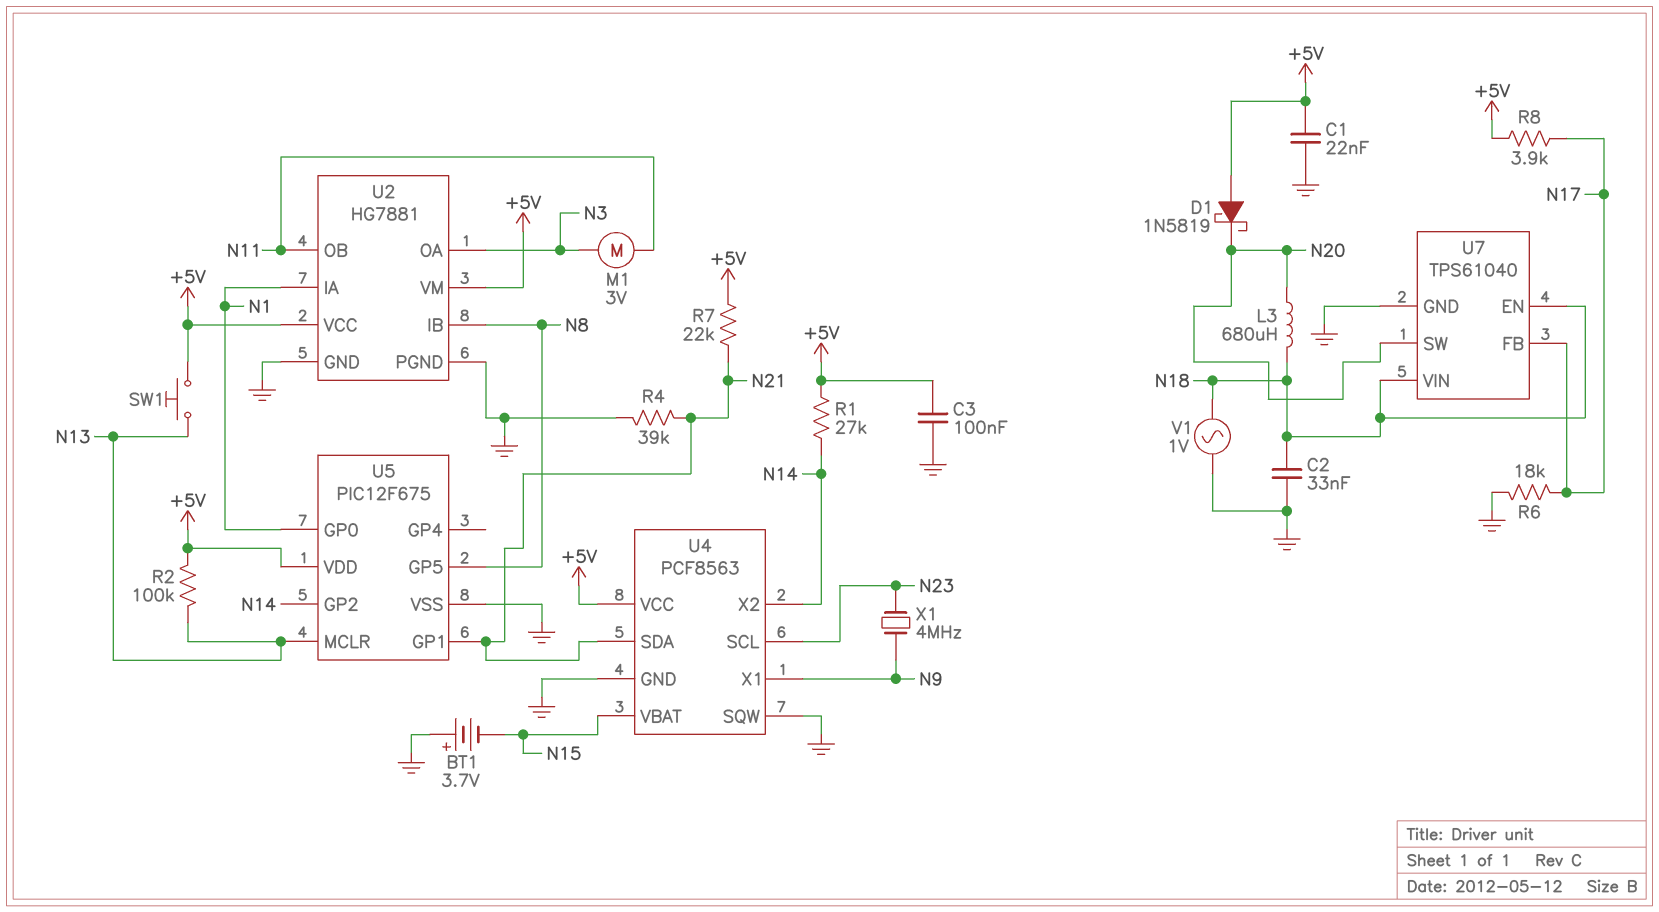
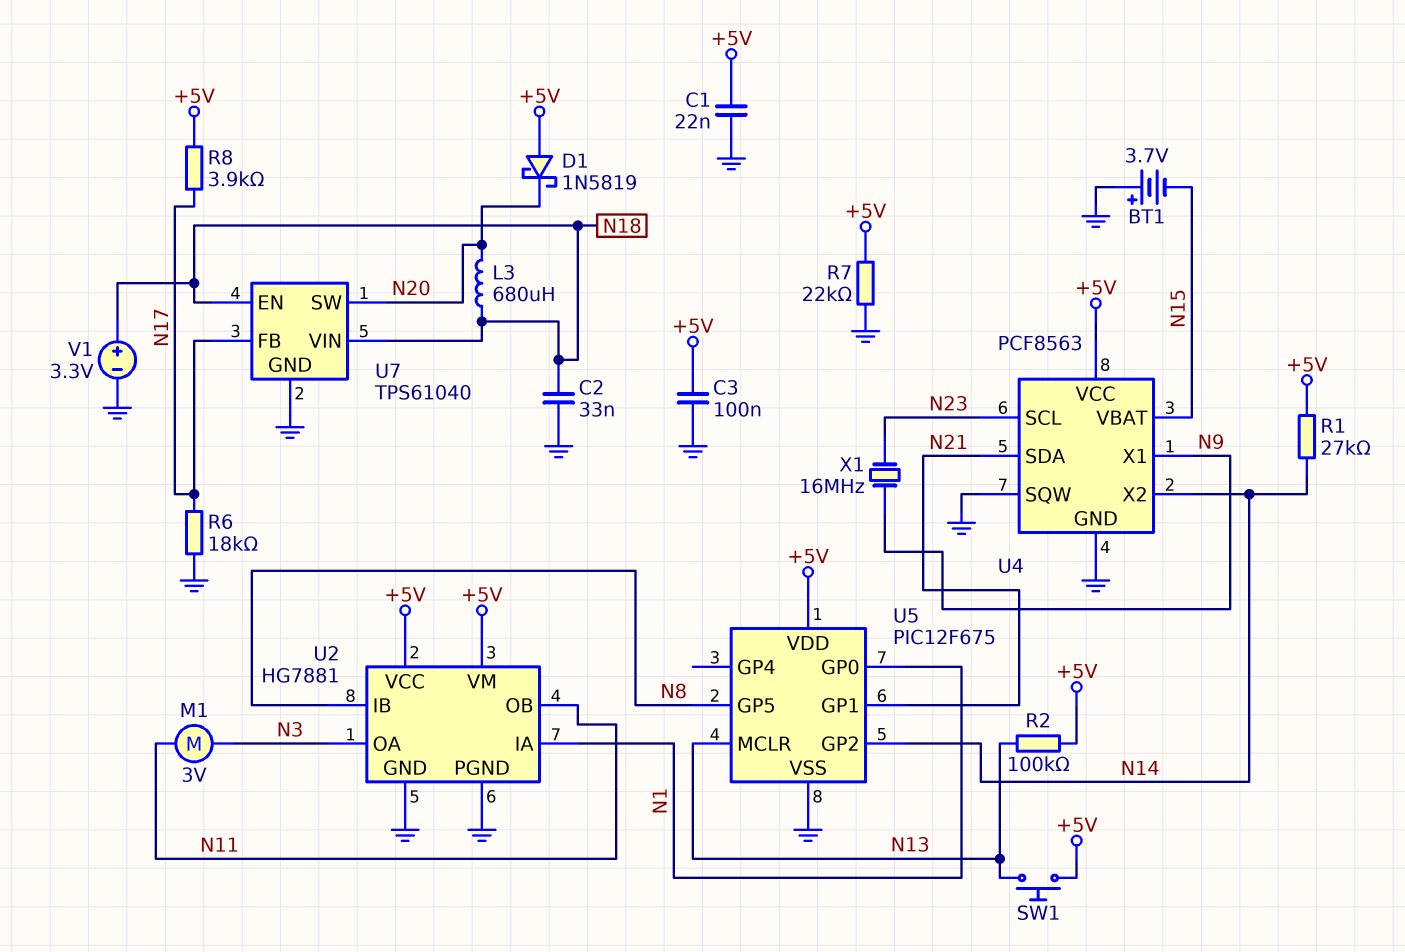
R4: 39k (GND, N21) -> none
R7: 22k (+5V, N21) -> 22k (+5V, GND)
V1: AC 1V (GND, N18) -> 3.3V (plus N18, minus GND)
X1: 4MHz (N9, N23) -> 16MHz (N9, N23)

